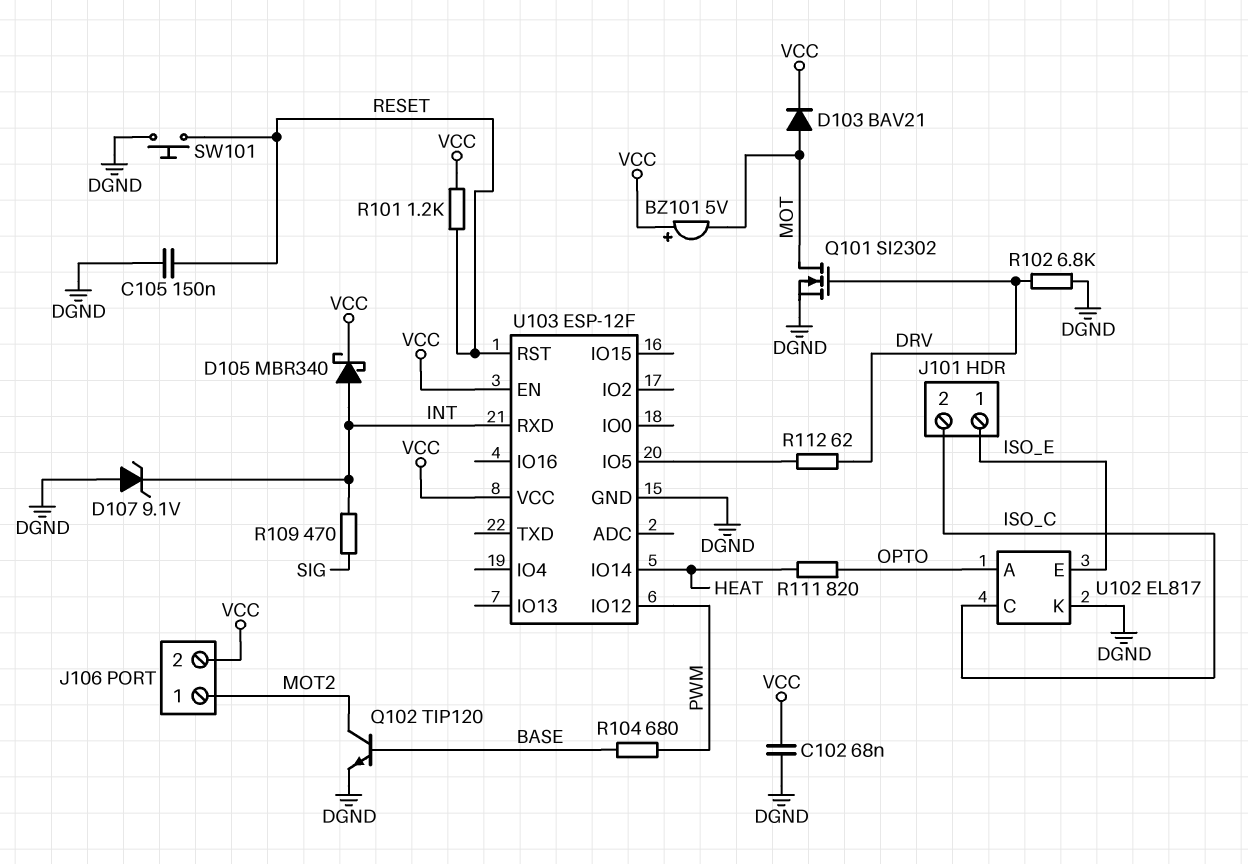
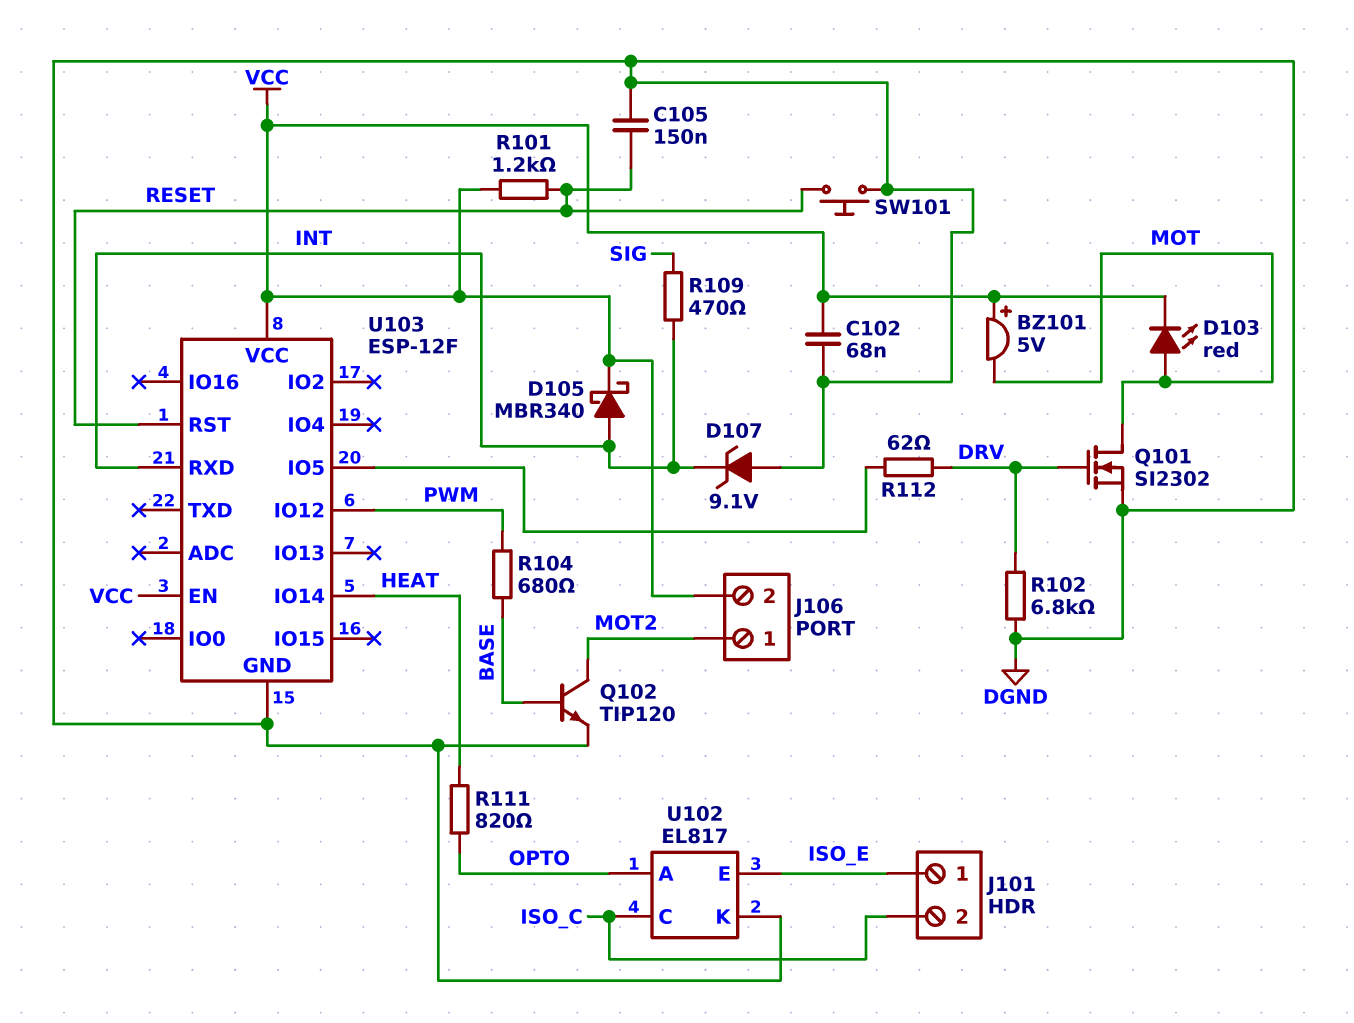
D103: diode BAV21 (A MOT, K VCC) -> LED red (A MOT, K VCC)

